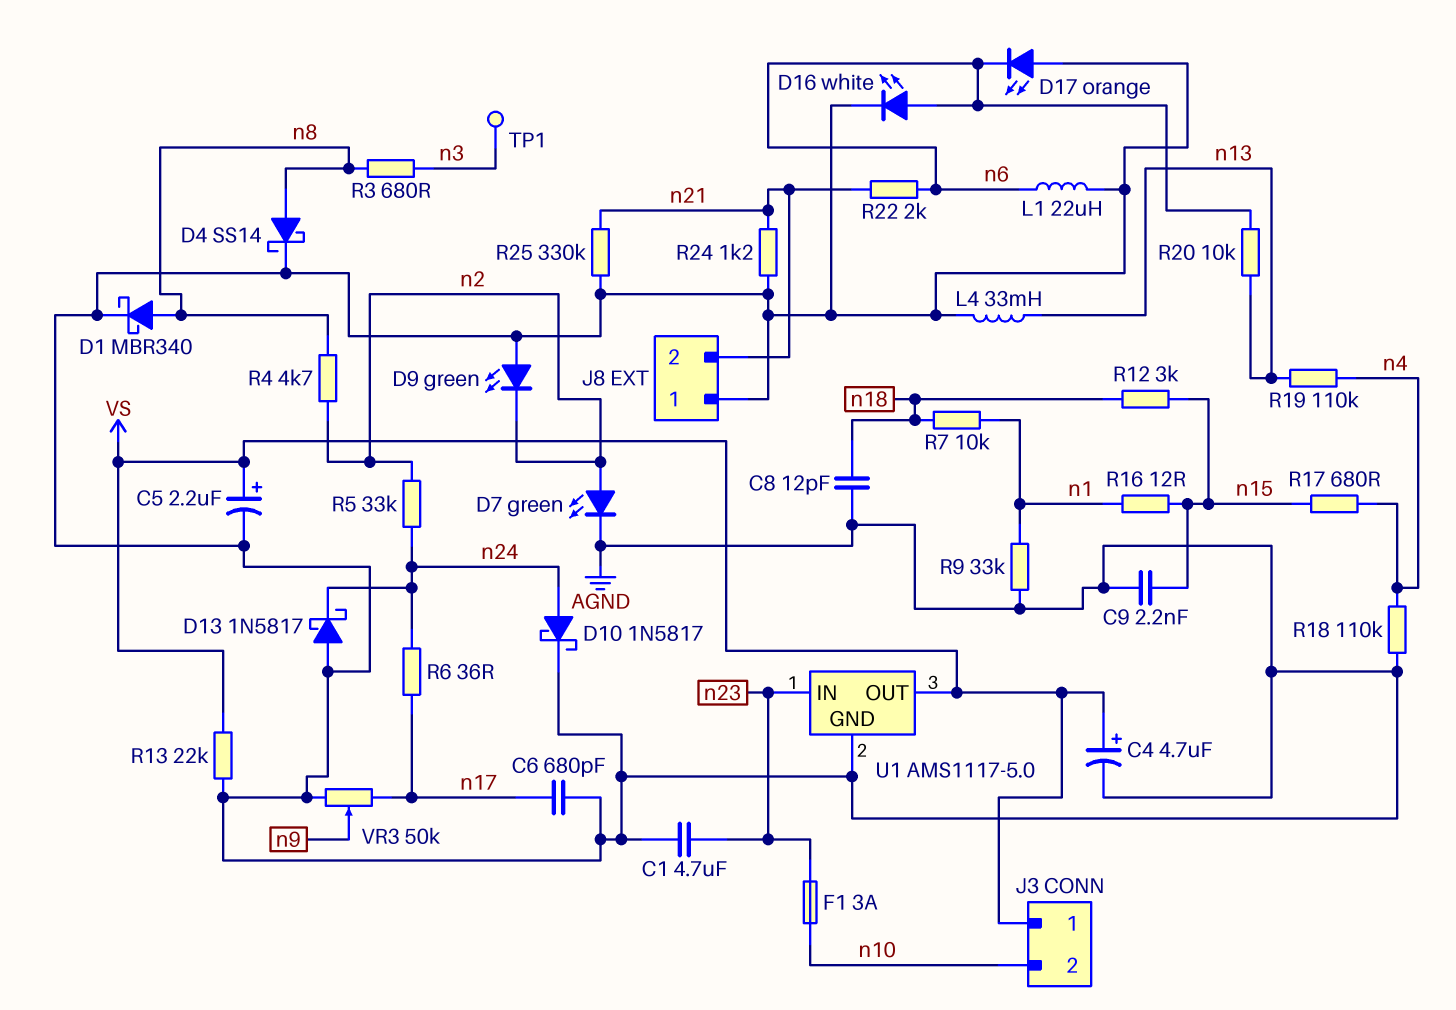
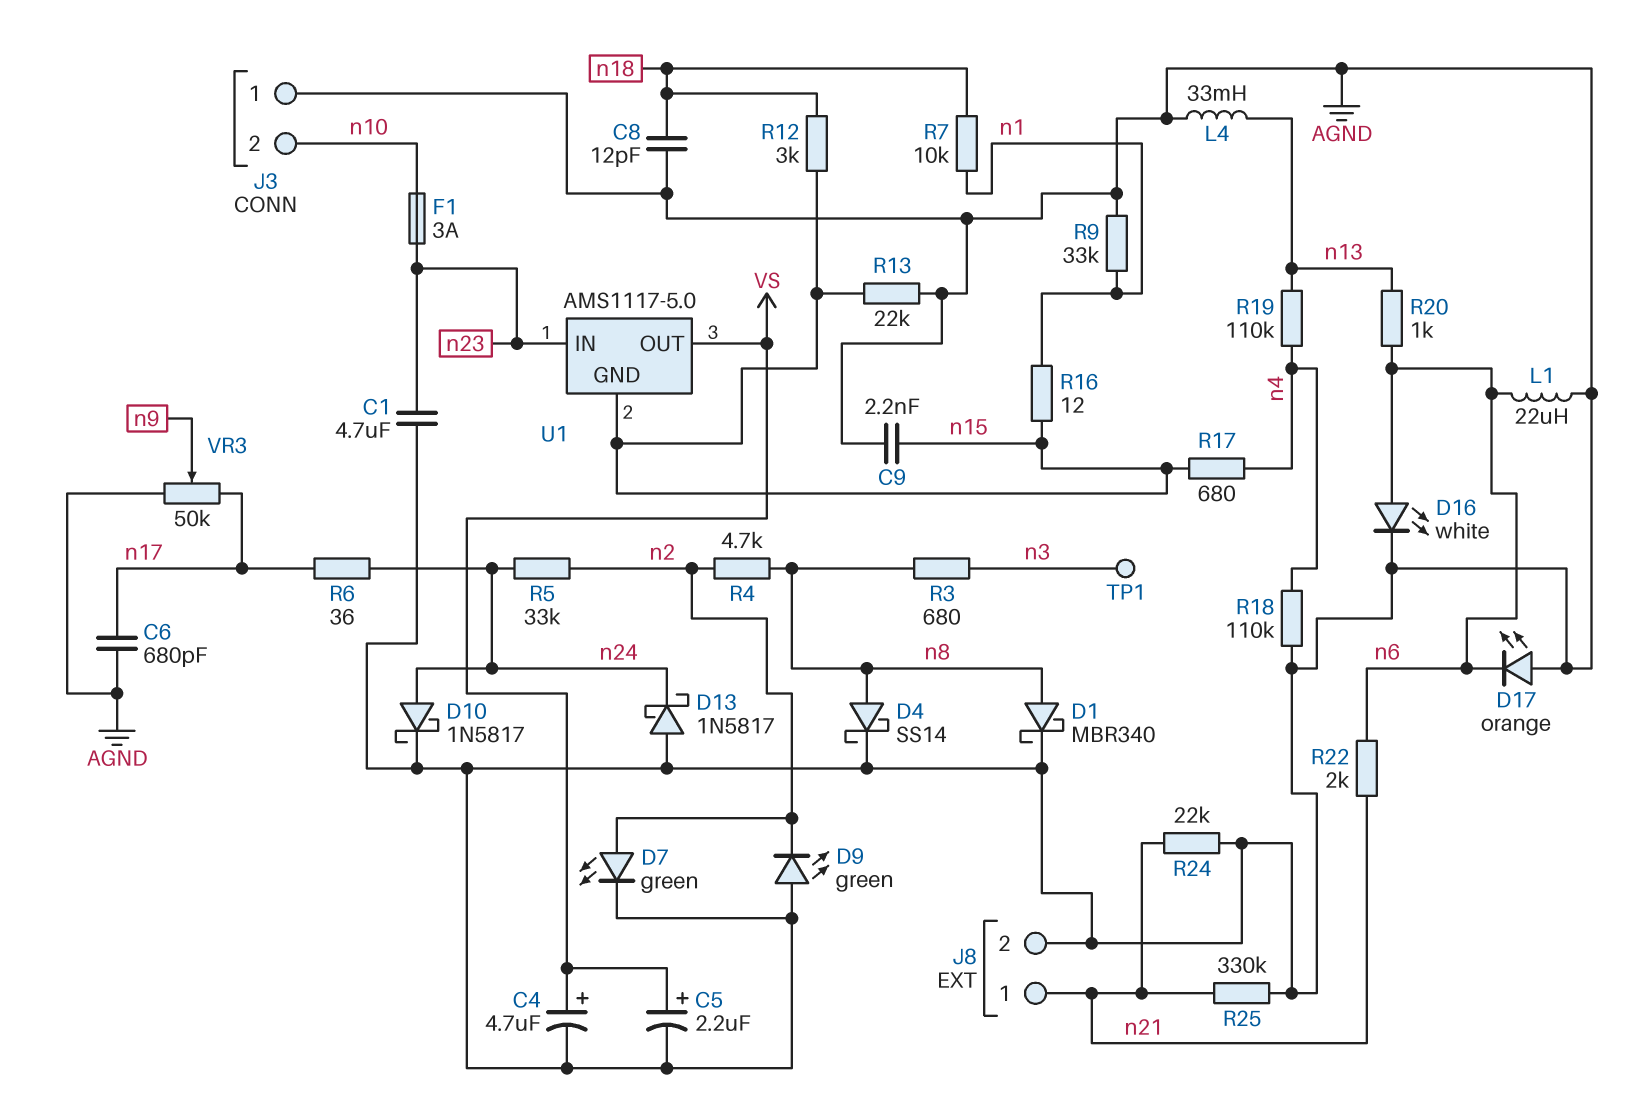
J3 pin 1: VS -> AGND
J8 pin 1: AGND -> n21
J8 pin 2: n21 -> AGND
R13: 22k (AGND, VS) -> 22k (AGND, n15)
R20: 10k (n6, n13) -> 1k (n6, n13)
R24: 1.2k (AGND, n21) -> 22k (AGND, n21)
U1 pin GND: AGND -> n15

